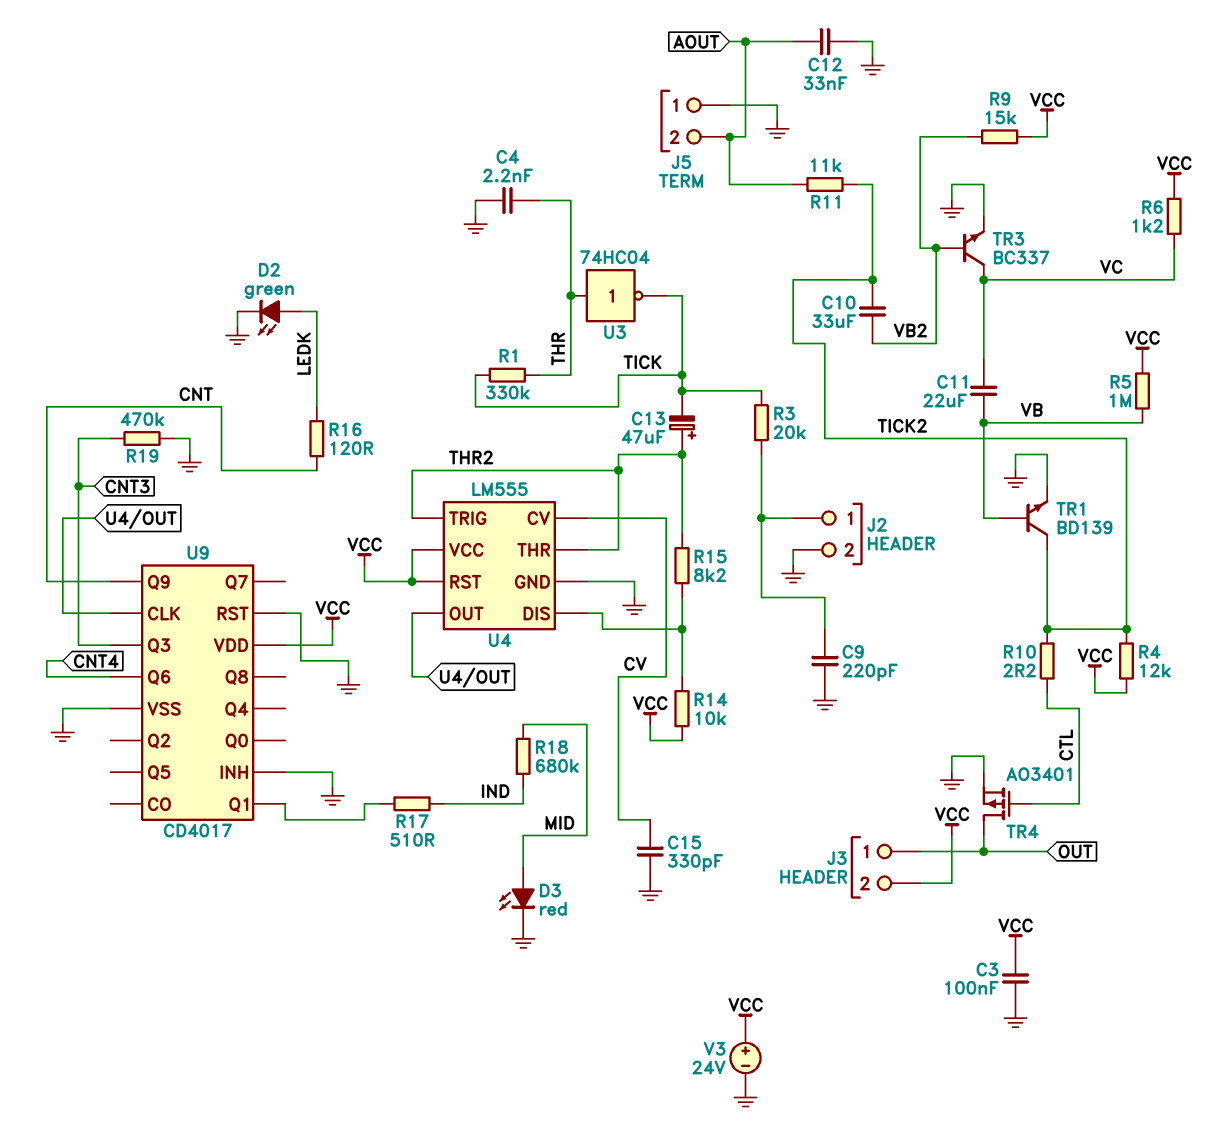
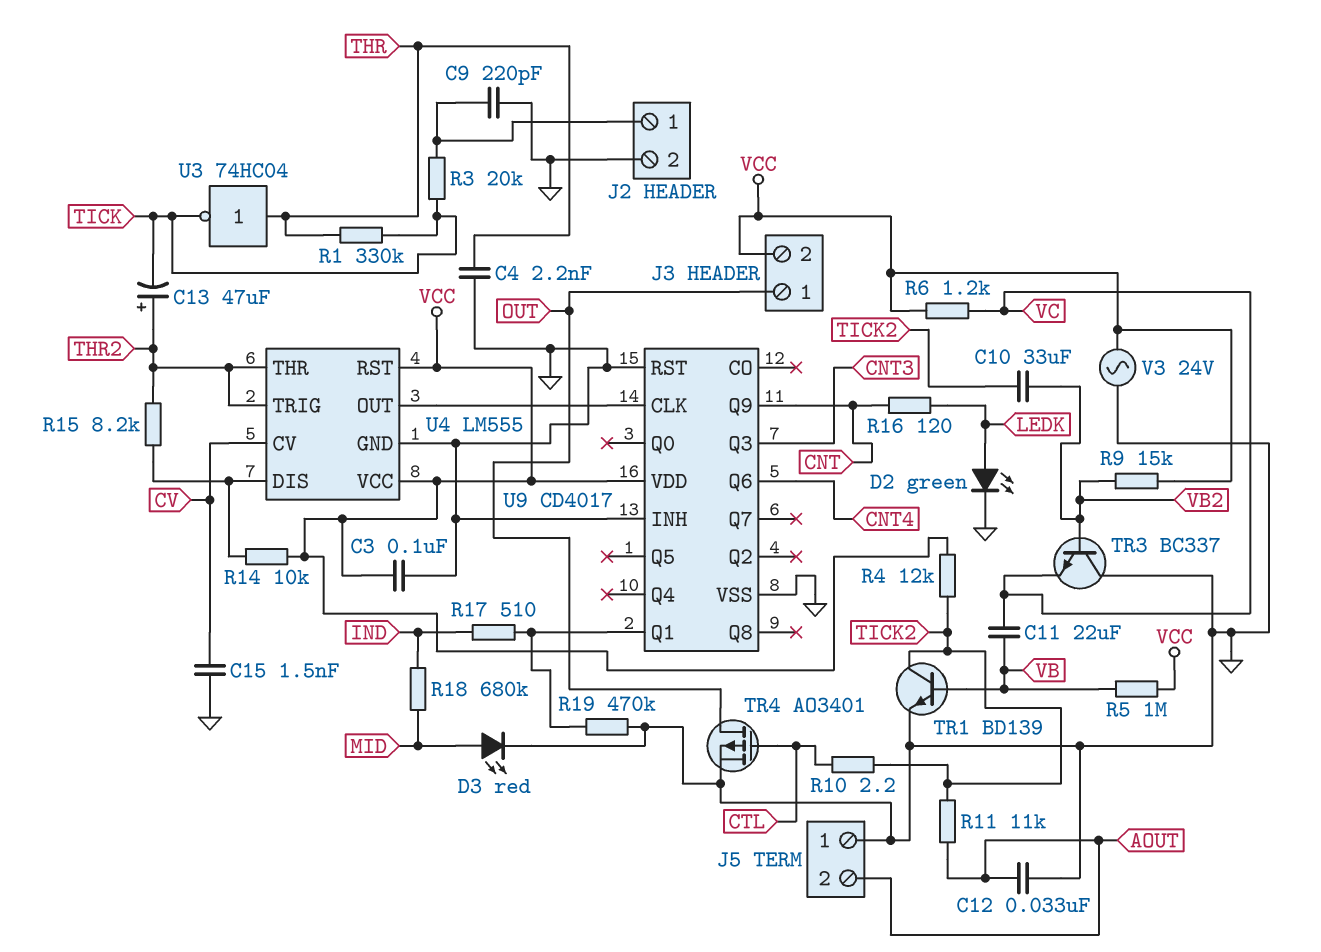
C15: 330pF (CV, GND) -> 1.5nF (CV, GND)
R19: 470k (CNT3, GND) -> 470k (GND, U9/Q1)
TR3: NPN BC337 (B VB2, C VC, E GND) -> NPN BC337 (B VB2, C GND, E VC)
V3: 24V (plus VCC, minus GND) -> AC 24V (GND, VCC)

